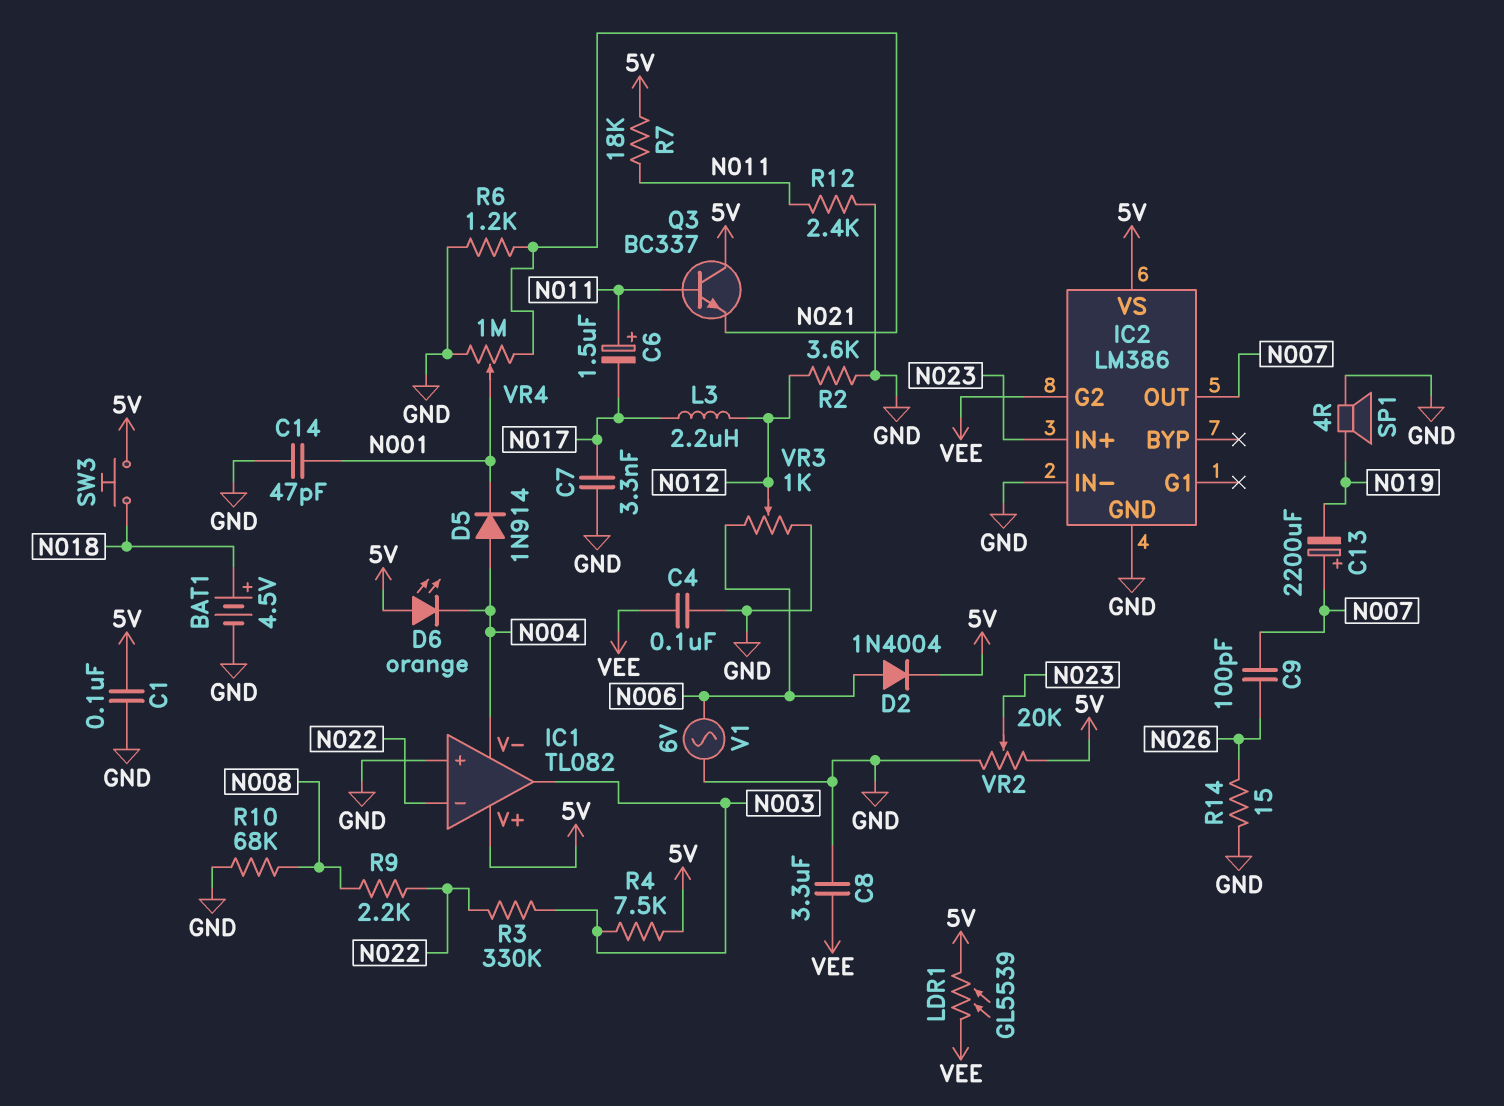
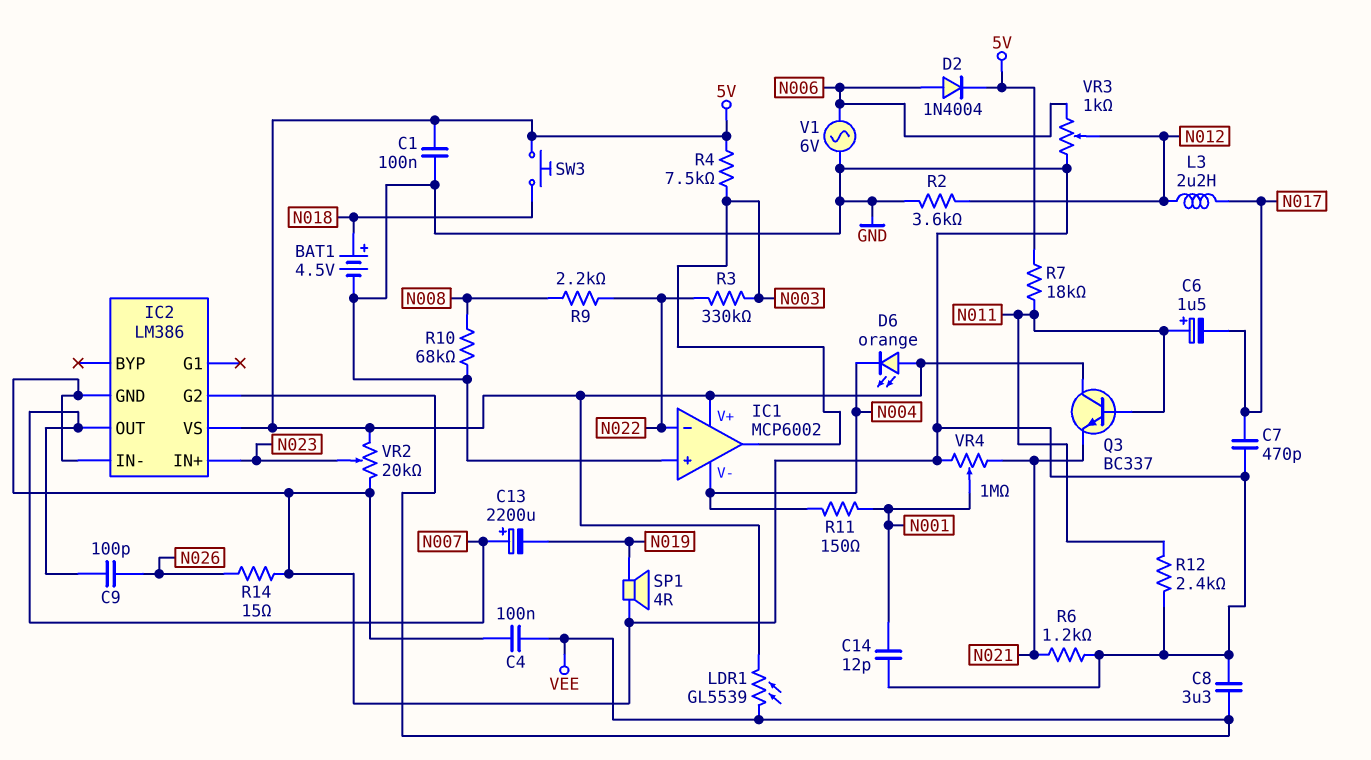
C7: 3.3nF (GND, N017) -> 470pF (GND, N017)
C14: 47pF (GND, N001) -> 12pF (GND, N001)
D5: diode 1N914 (A N004, K N001) -> none
IC1: TL082 -> MCP6002
R11: none -> 150 (N001, N004)

